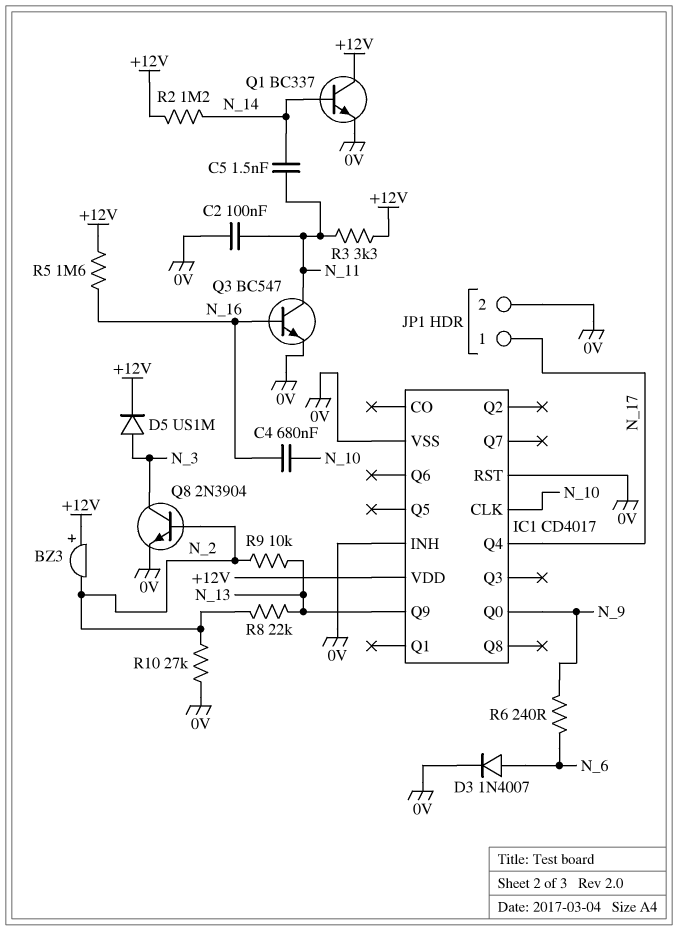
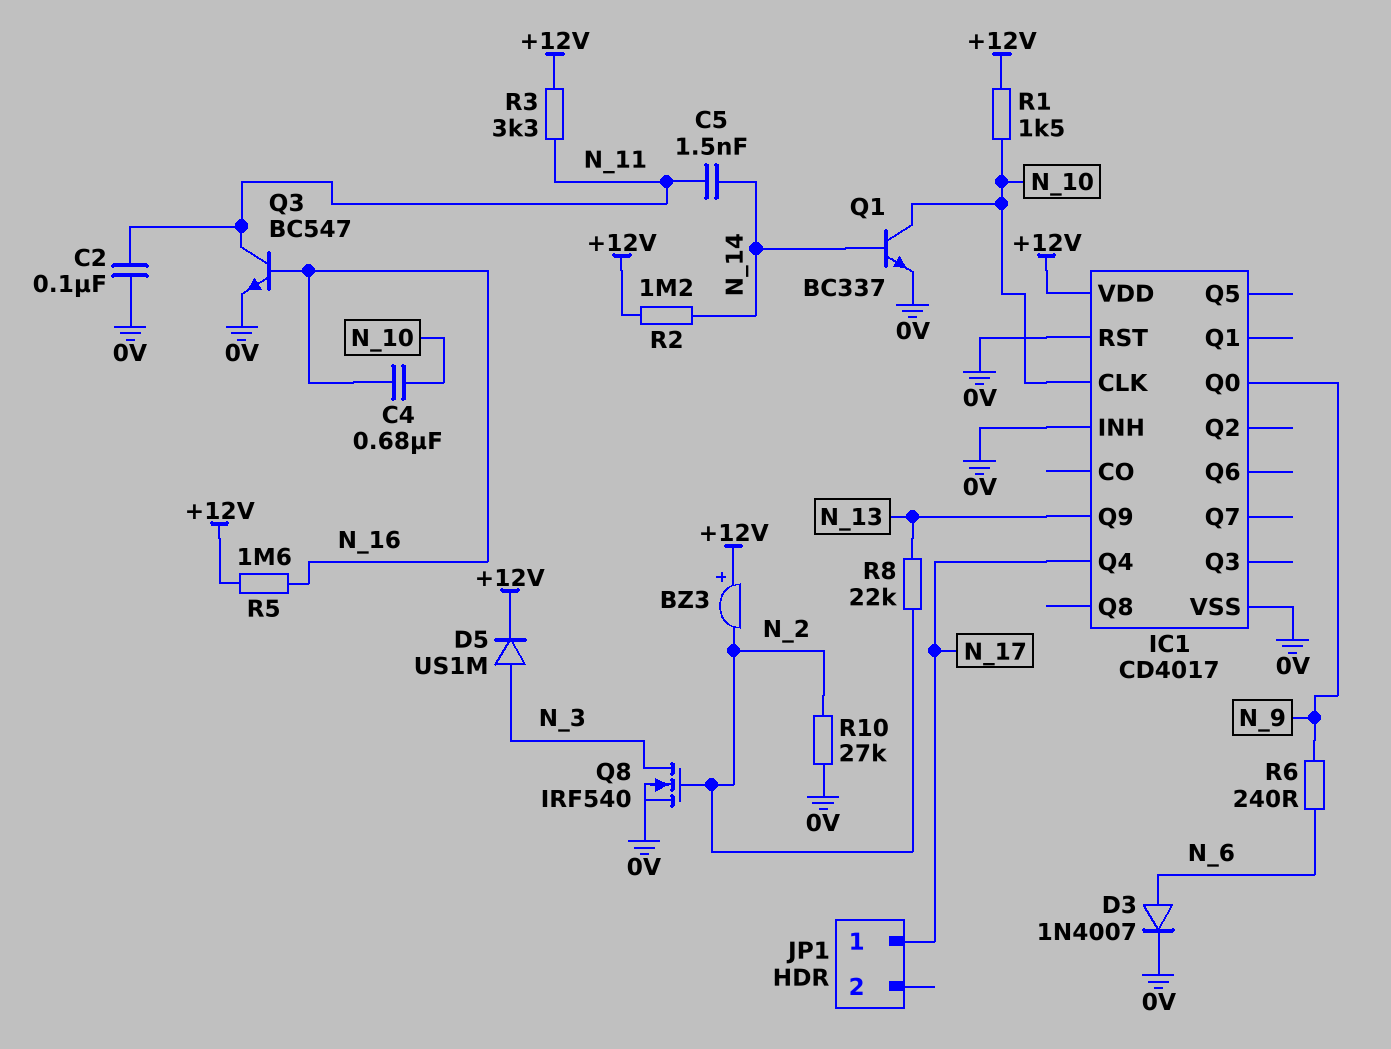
JP1 pin 2: 0V -> none
Q1: NPN BC337 (B N_14, C +12V, E 0V) -> NPN BC337 (B N_14, C N_10, E 0V)
Q8: NPN 2N3904 (B N_2, C N_3, E 0V) -> NMOS IRF540 (G N_2, D N_3, S 0V)
R1: none -> 1.5k (+12V, N_10)
R9: 10k (N_2, N_13) -> none

